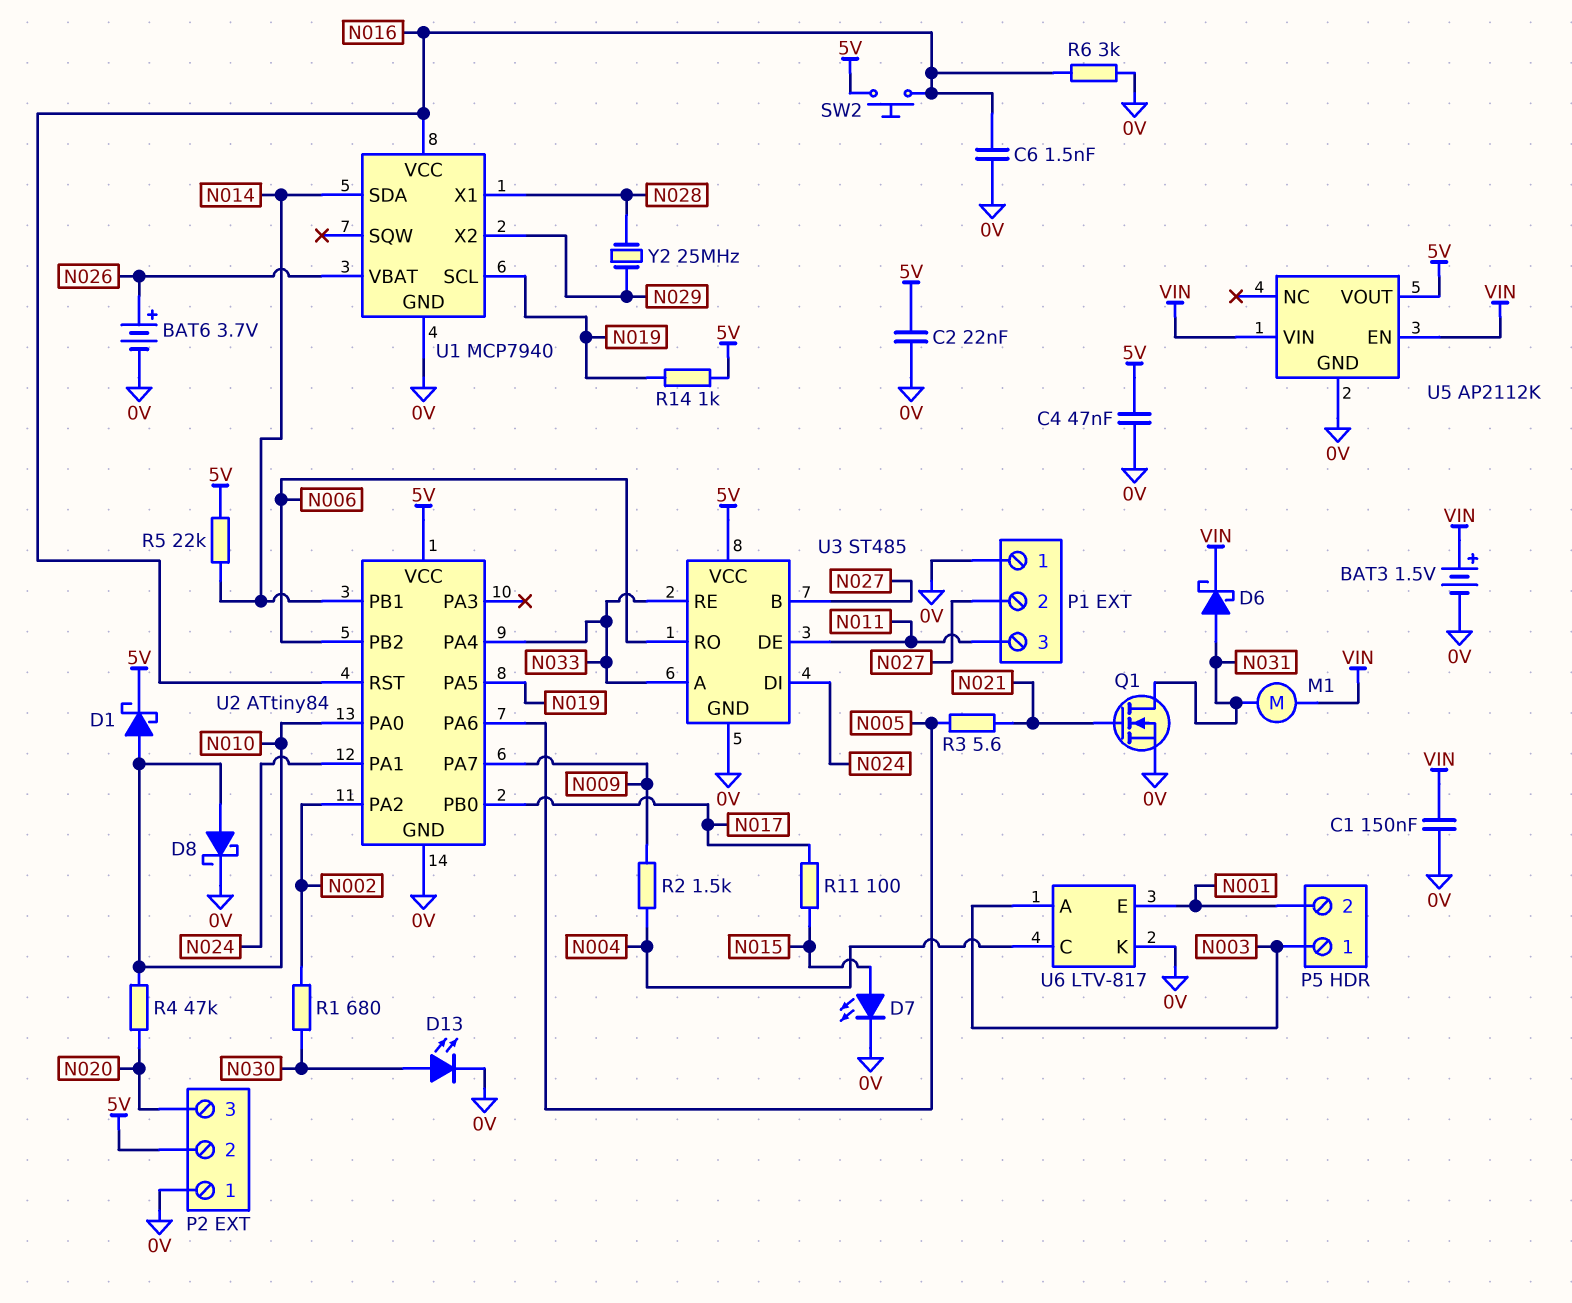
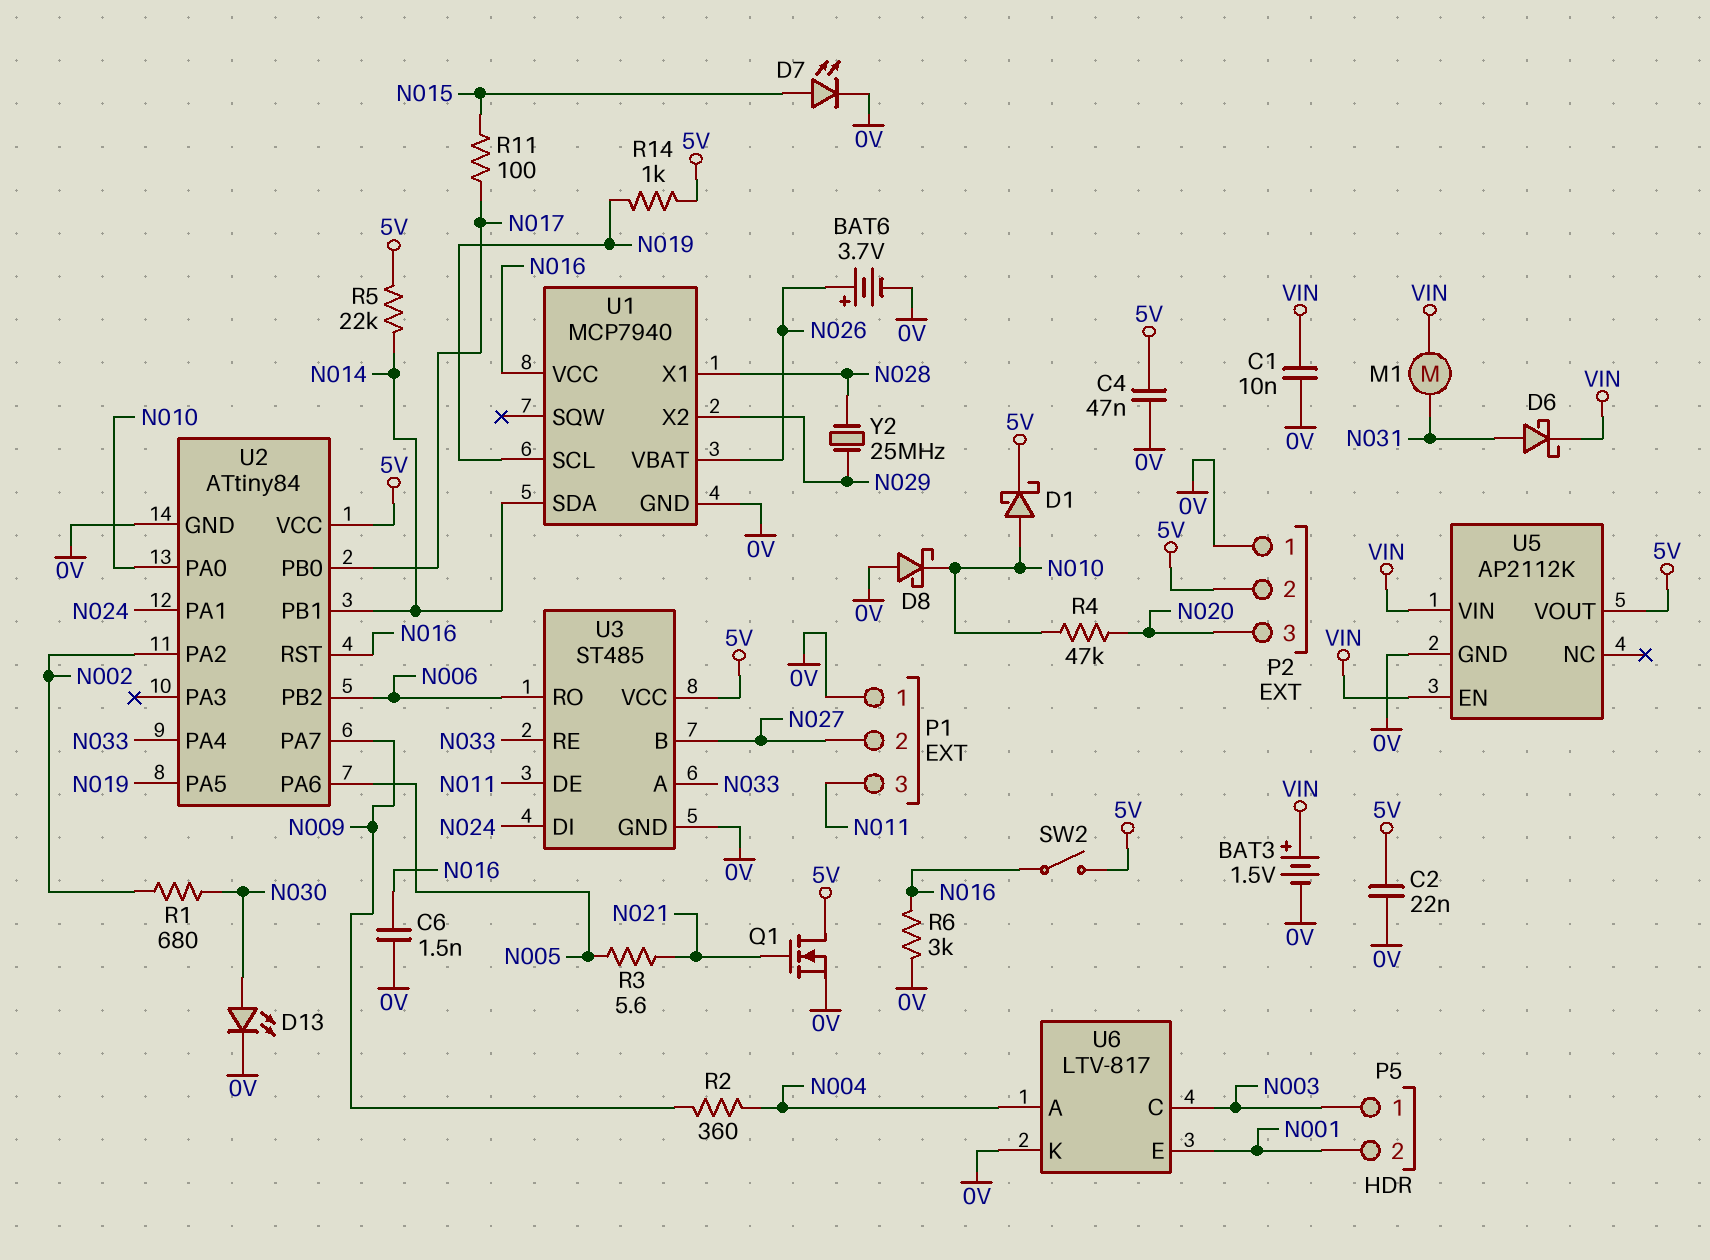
C1: 150nF (0V, VIN) -> 10nF (0V, VIN)
D8: schottky (A N010, K 0V) -> schottky (A 0V, K N010)
Q1: NMOS (G N021, D N031, S 0V) -> NMOS (G N021, D 5V, S 0V)
R2: 1.5k (N004, N009) -> 360 (N004, N009)
SW2: button (5V, N016) -> switch (5V, N016)
U6 pin A: N003 -> N004
U6 pin C: N004 -> N003

